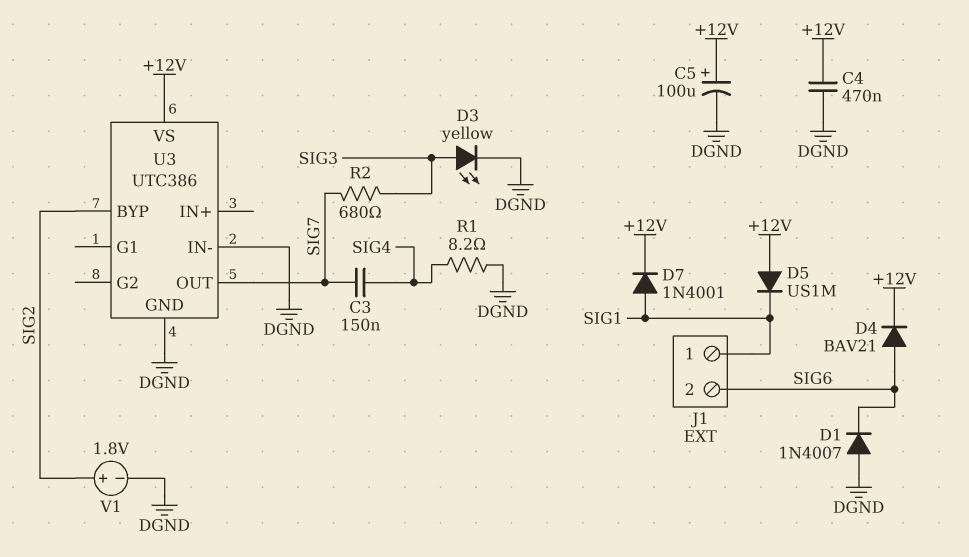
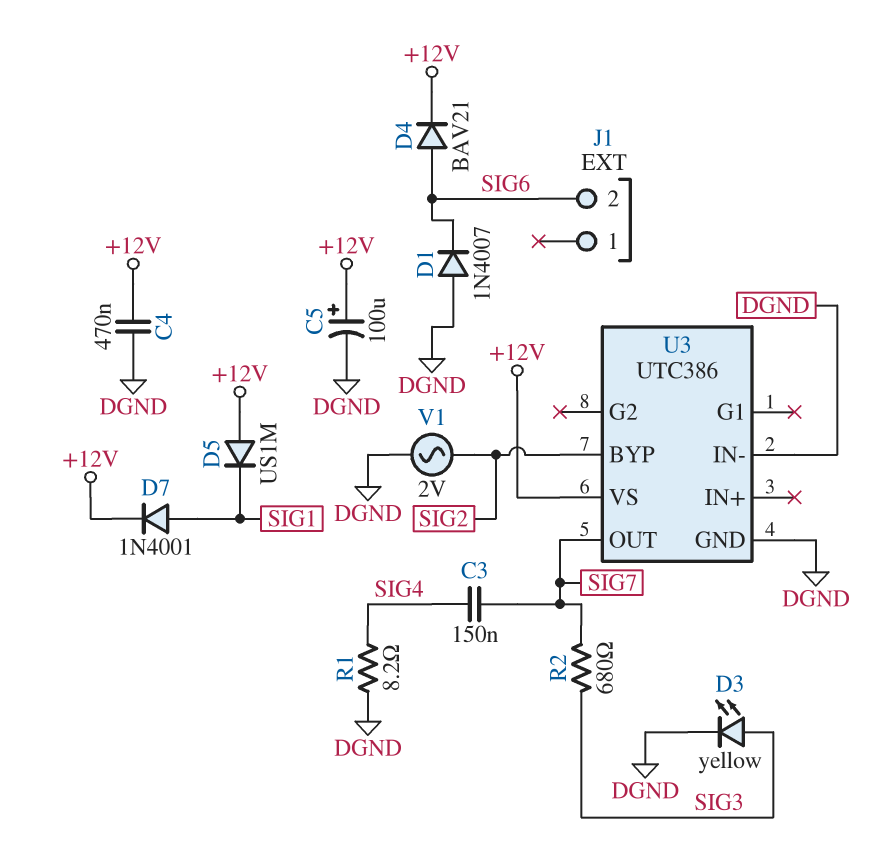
J1 pin 1: SIG1 -> none
V1: 1.8V (plus SIG2, minus DGND) -> AC 2V (DGND, SIG2)

